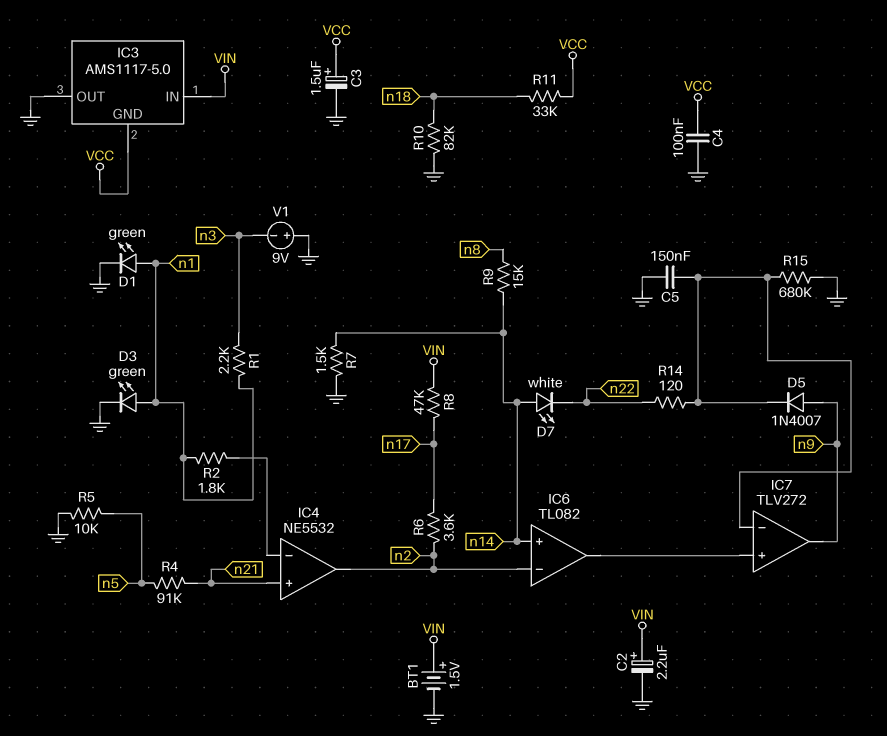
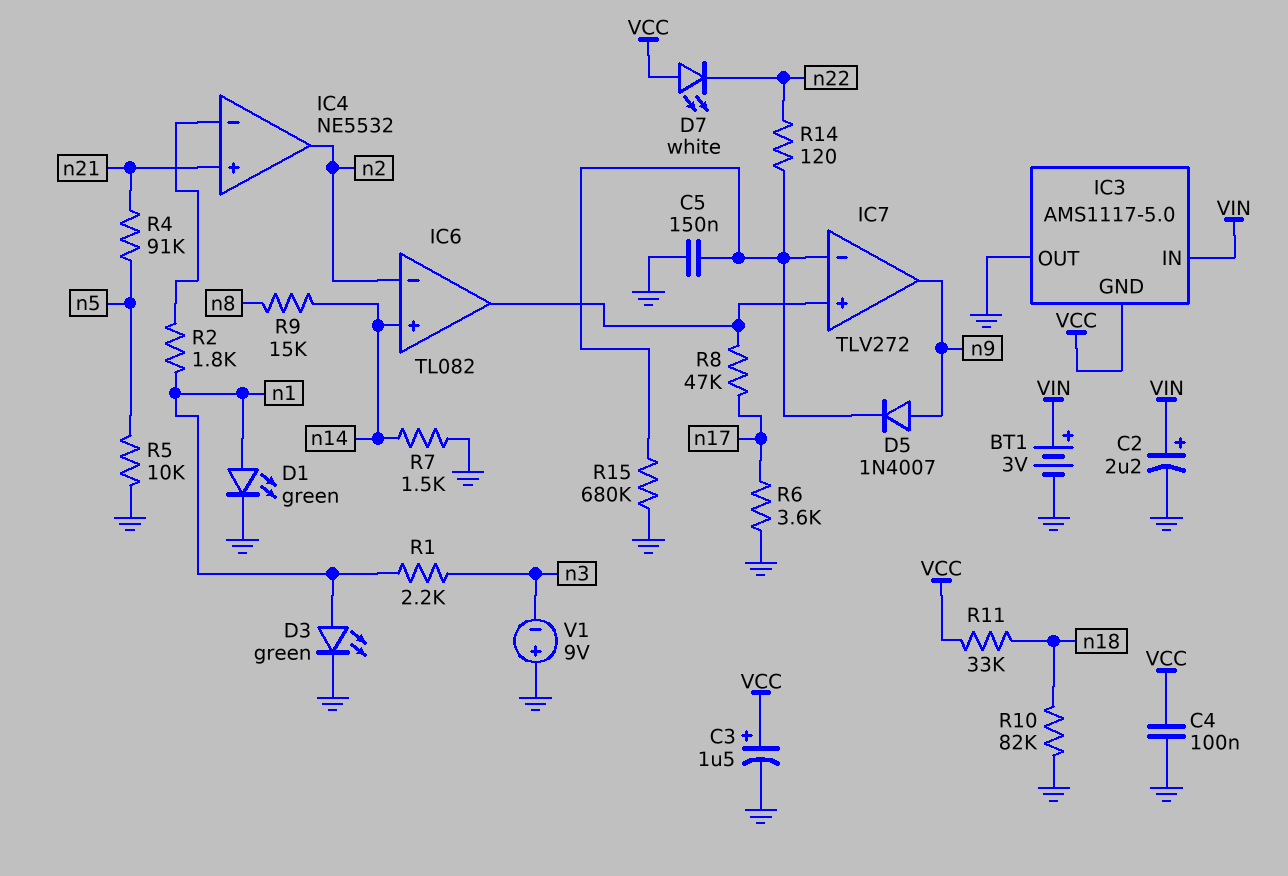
BT1: 1.5V (plus VIN, minus GND) -> 3V (plus VIN, minus GND)
D7: LED white (A n14, K n22) -> LED white (A VCC, K n22)
R6: 3.6k (n2, n17) -> 3.6k (GND, n17)
R8: 47k (VIN, n17) -> 47k (IC6/out, n17)

